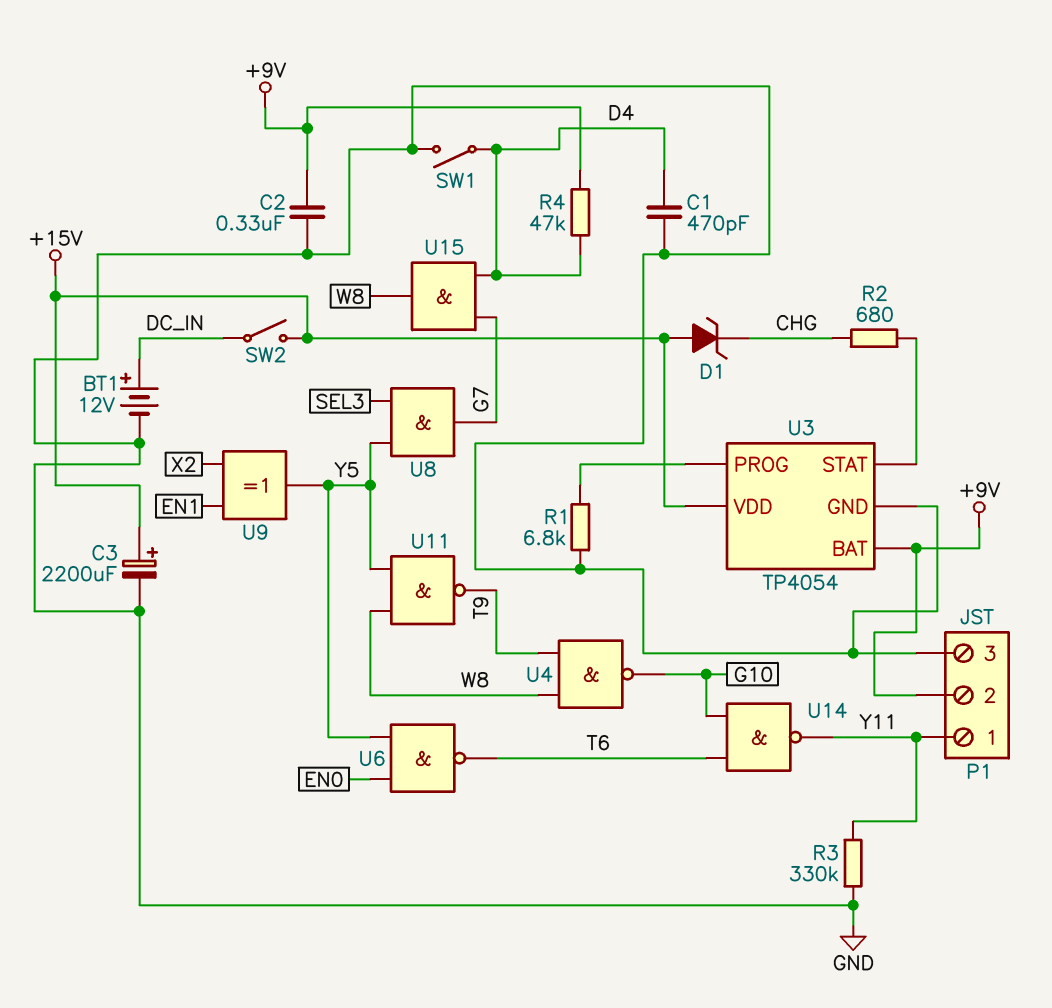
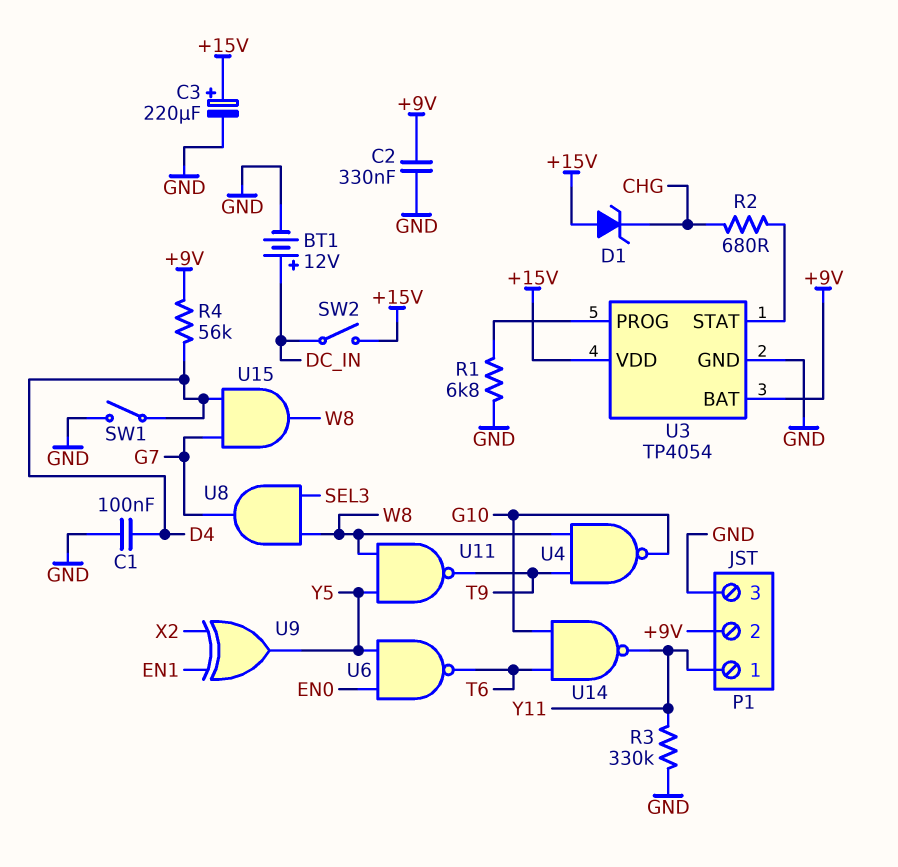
C1: 470pF (D4, GND) -> 100nF (D4, GND)
C3: 2200uF (plus +15V, minus GND) -> 220uF (plus +15V, minus GND)
R4: 47k (+9V, D4) -> 56k (+9V, D4)
U8: AND (in SEL3, in Y5, out G7) -> AND (in SEL3, in W8, out G7)

